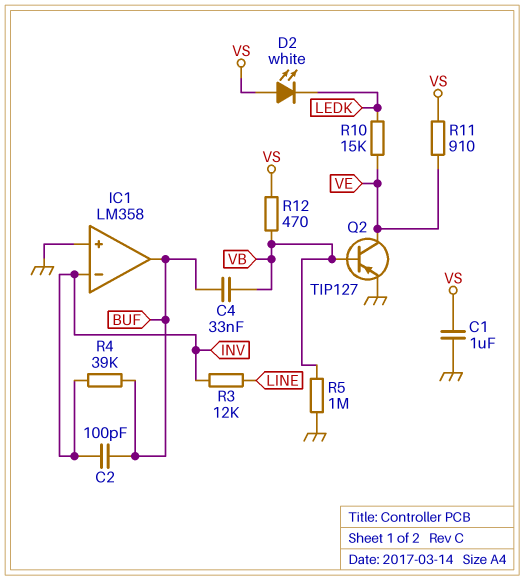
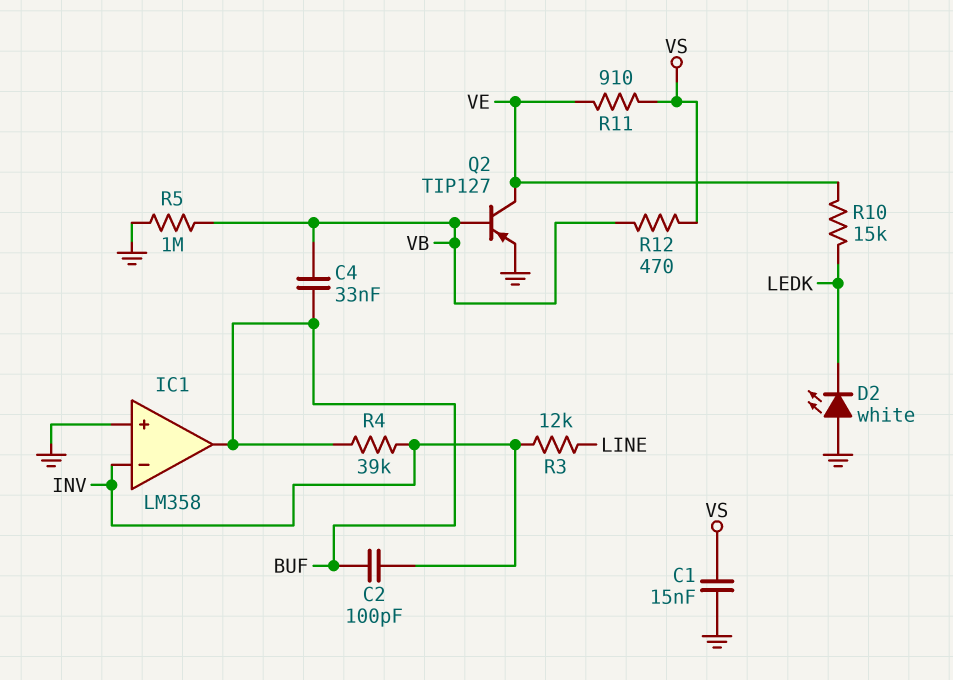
C1: 1uF (GND, VS) -> 15nF (GND, VS)
D2: LED white (A VS, K LEDK) -> LED white (A GND, K LEDK)

